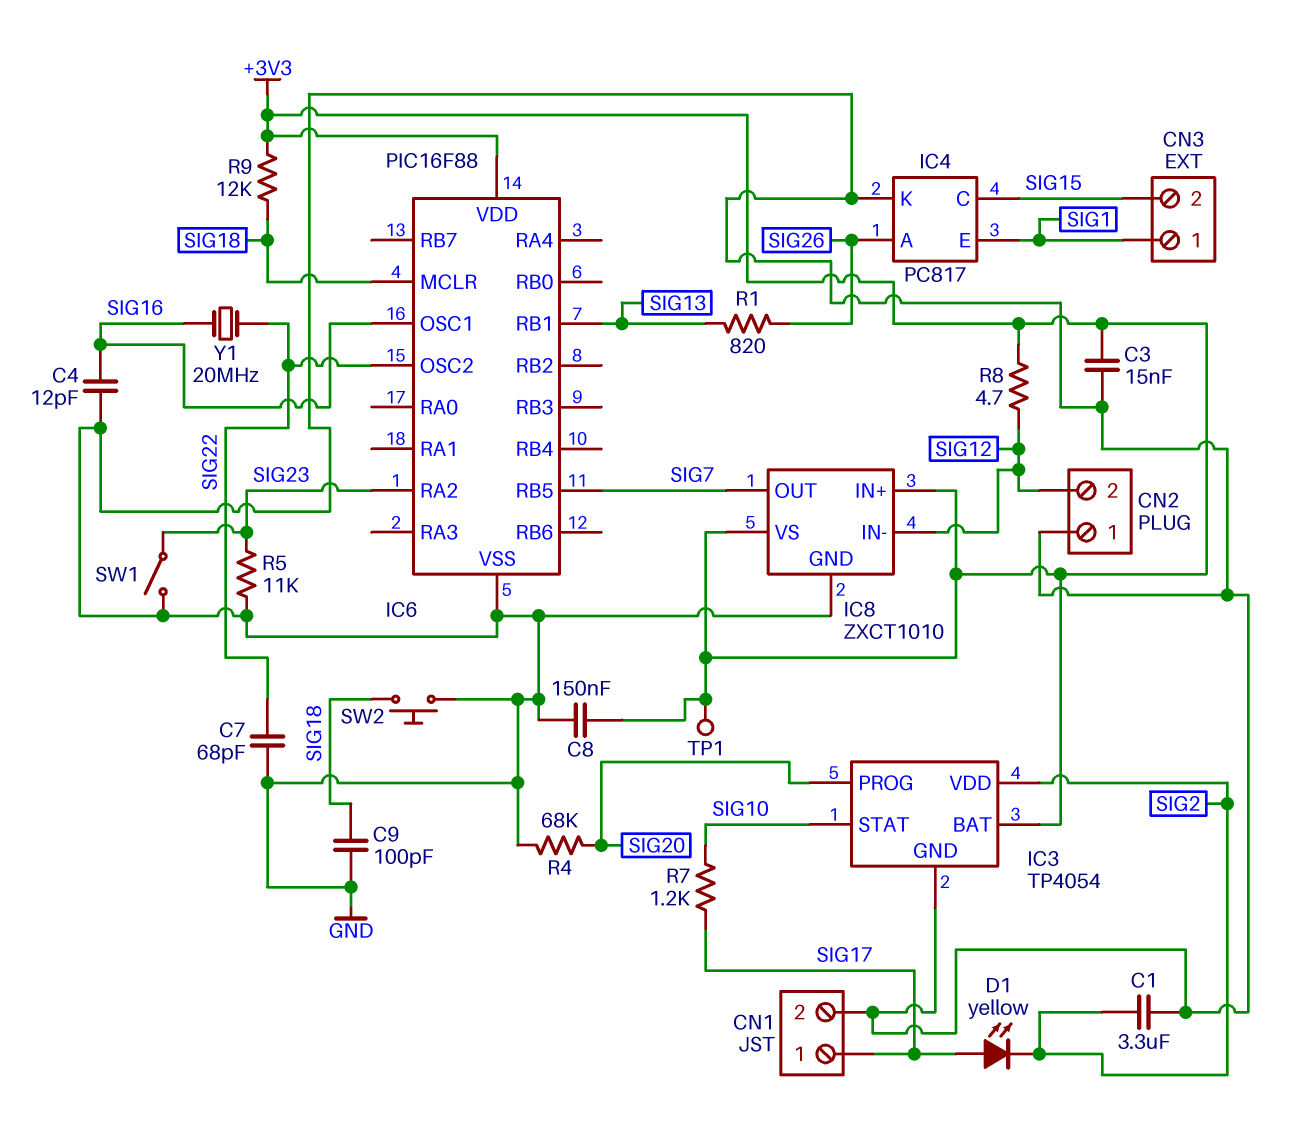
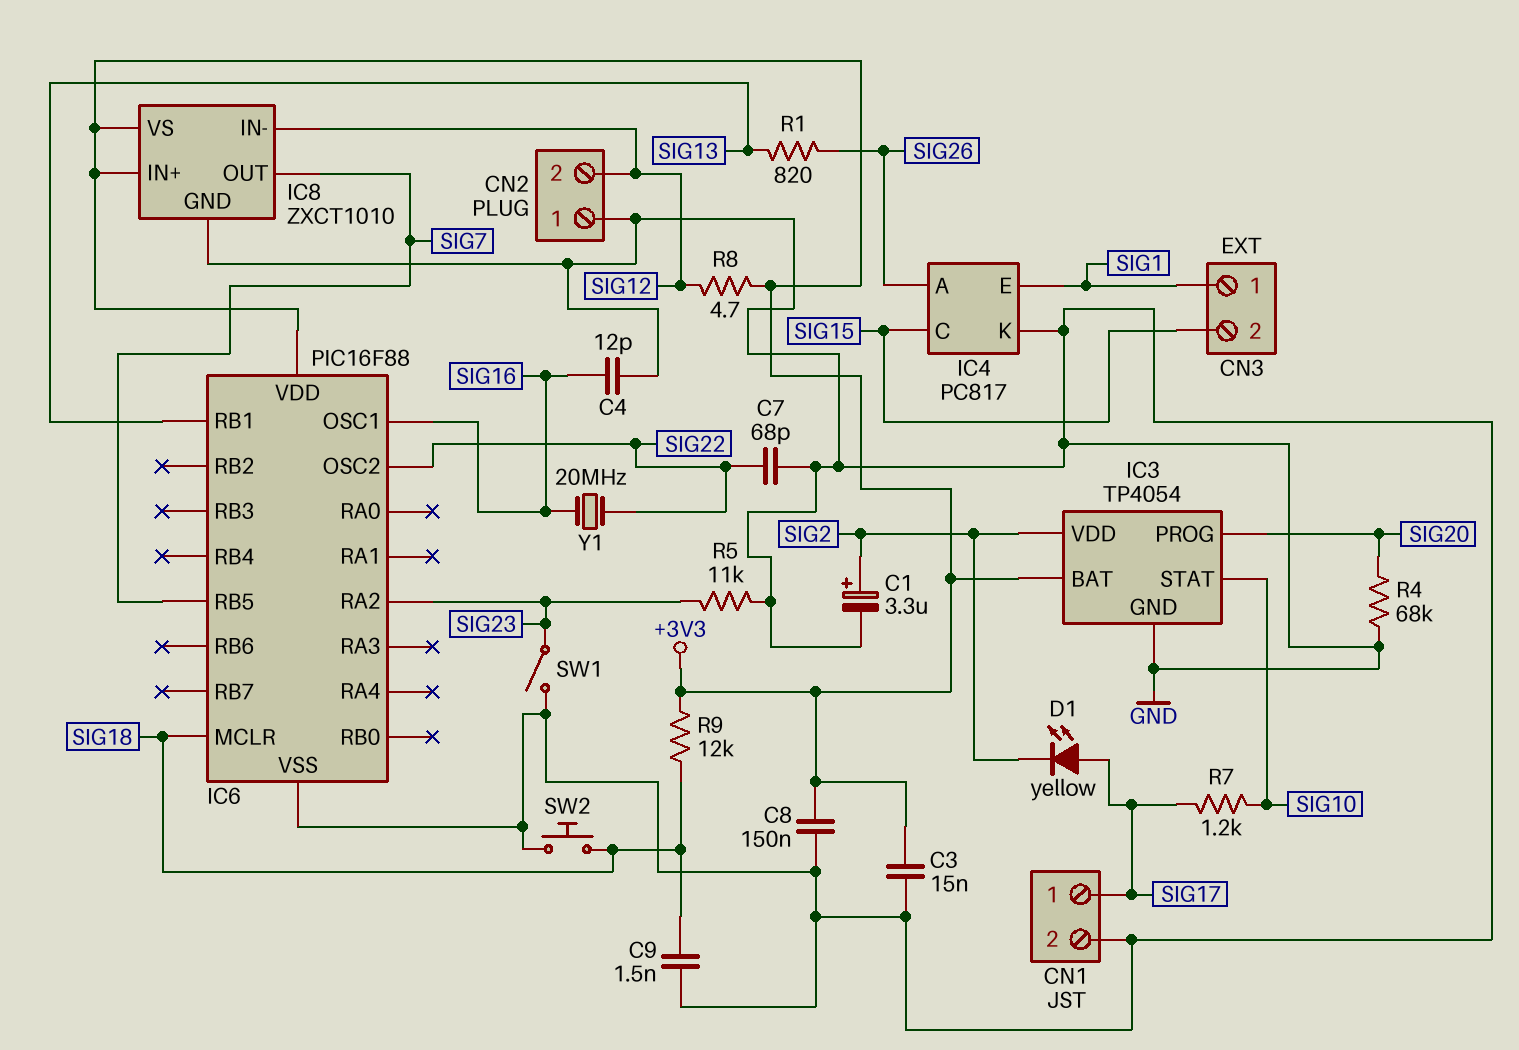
C1: 3.3uF (GND, SIG2) -> 3.3uF (plus SIG2, minus GND)
C9: 100pF (GND, SIG18) -> 1.5nF (GND, SIG18)
TP1: test point (+3V3) -> none

